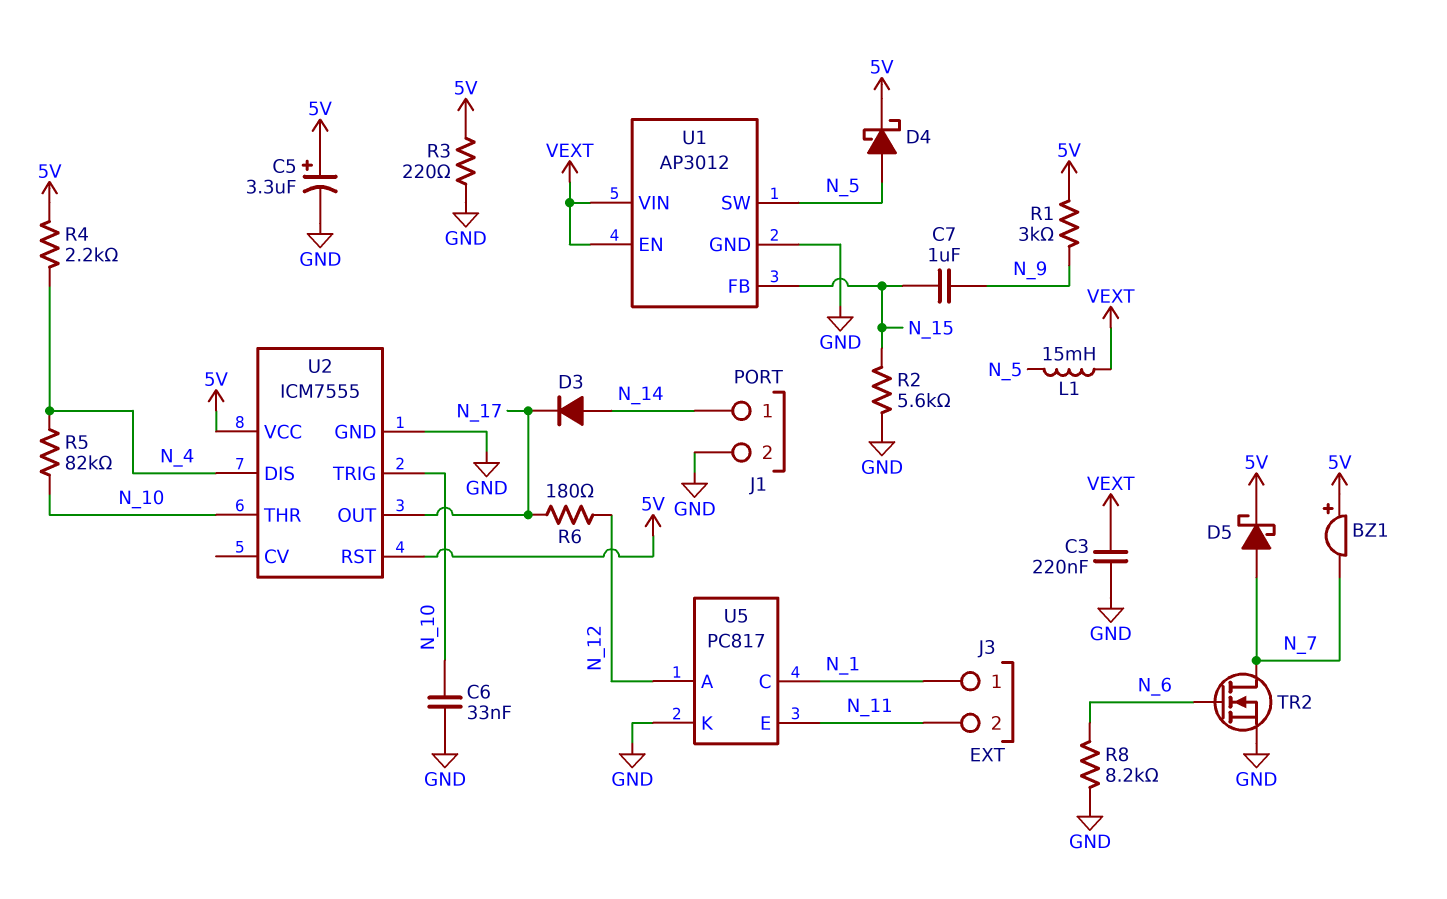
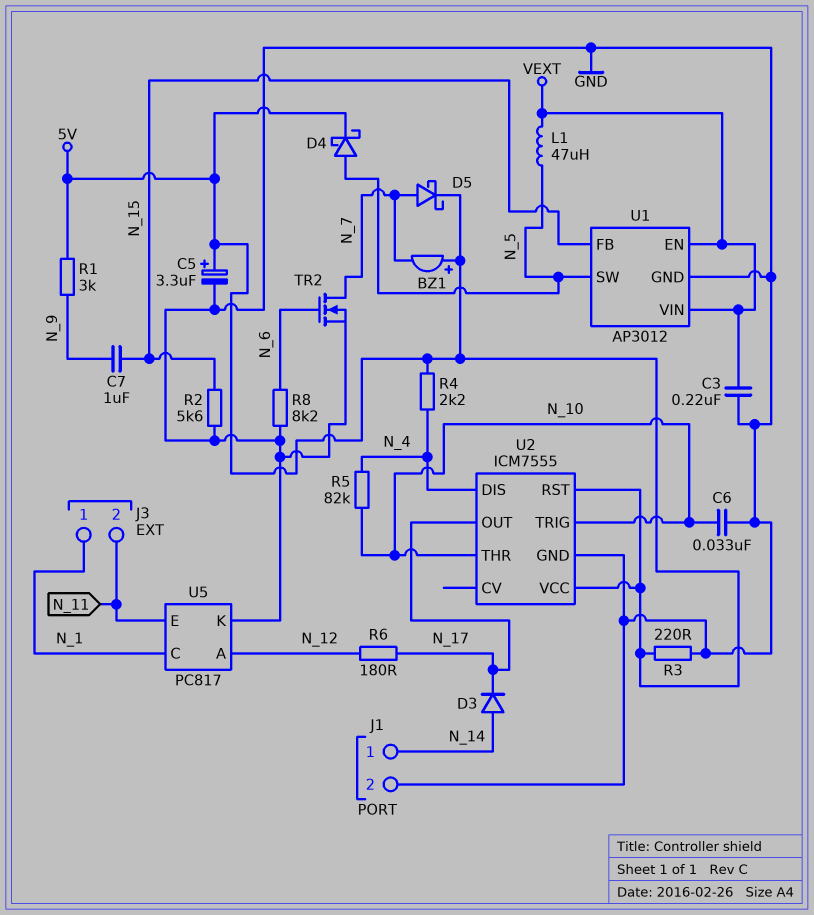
L1: 15mH (N_5, VEXT) -> 47uH (N_5, VEXT)

